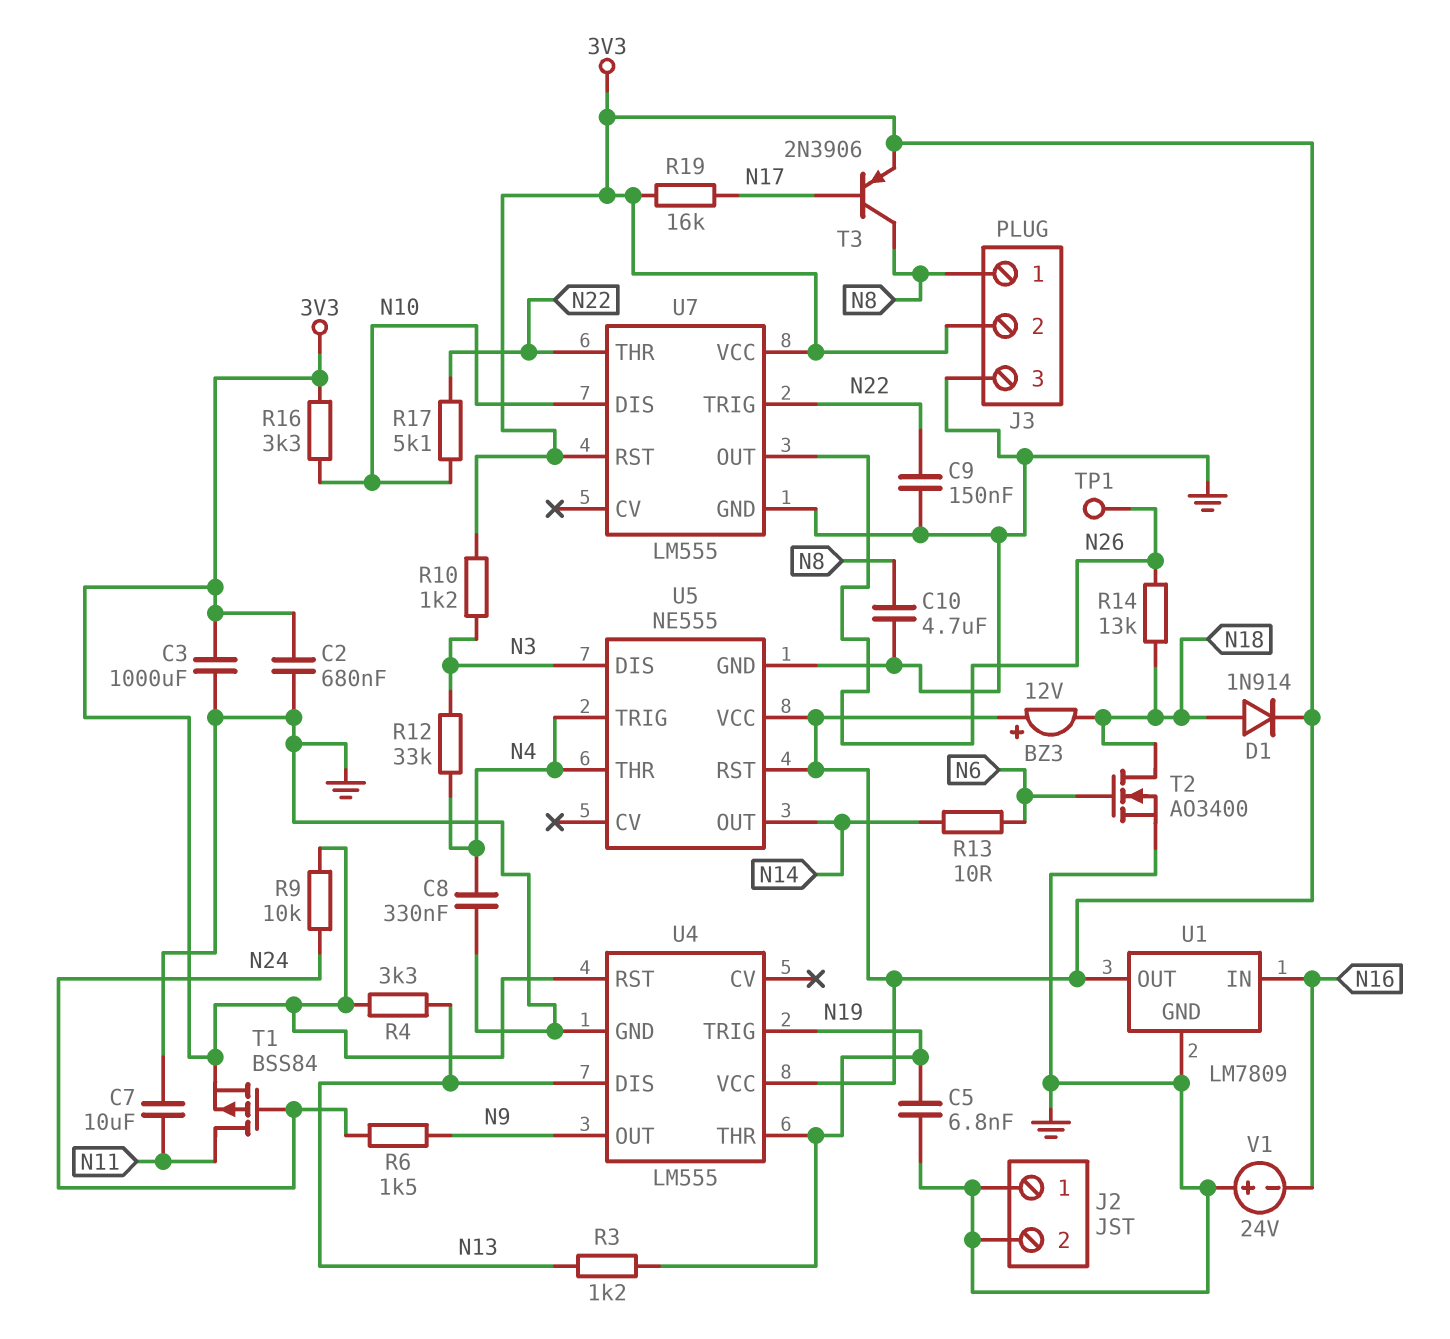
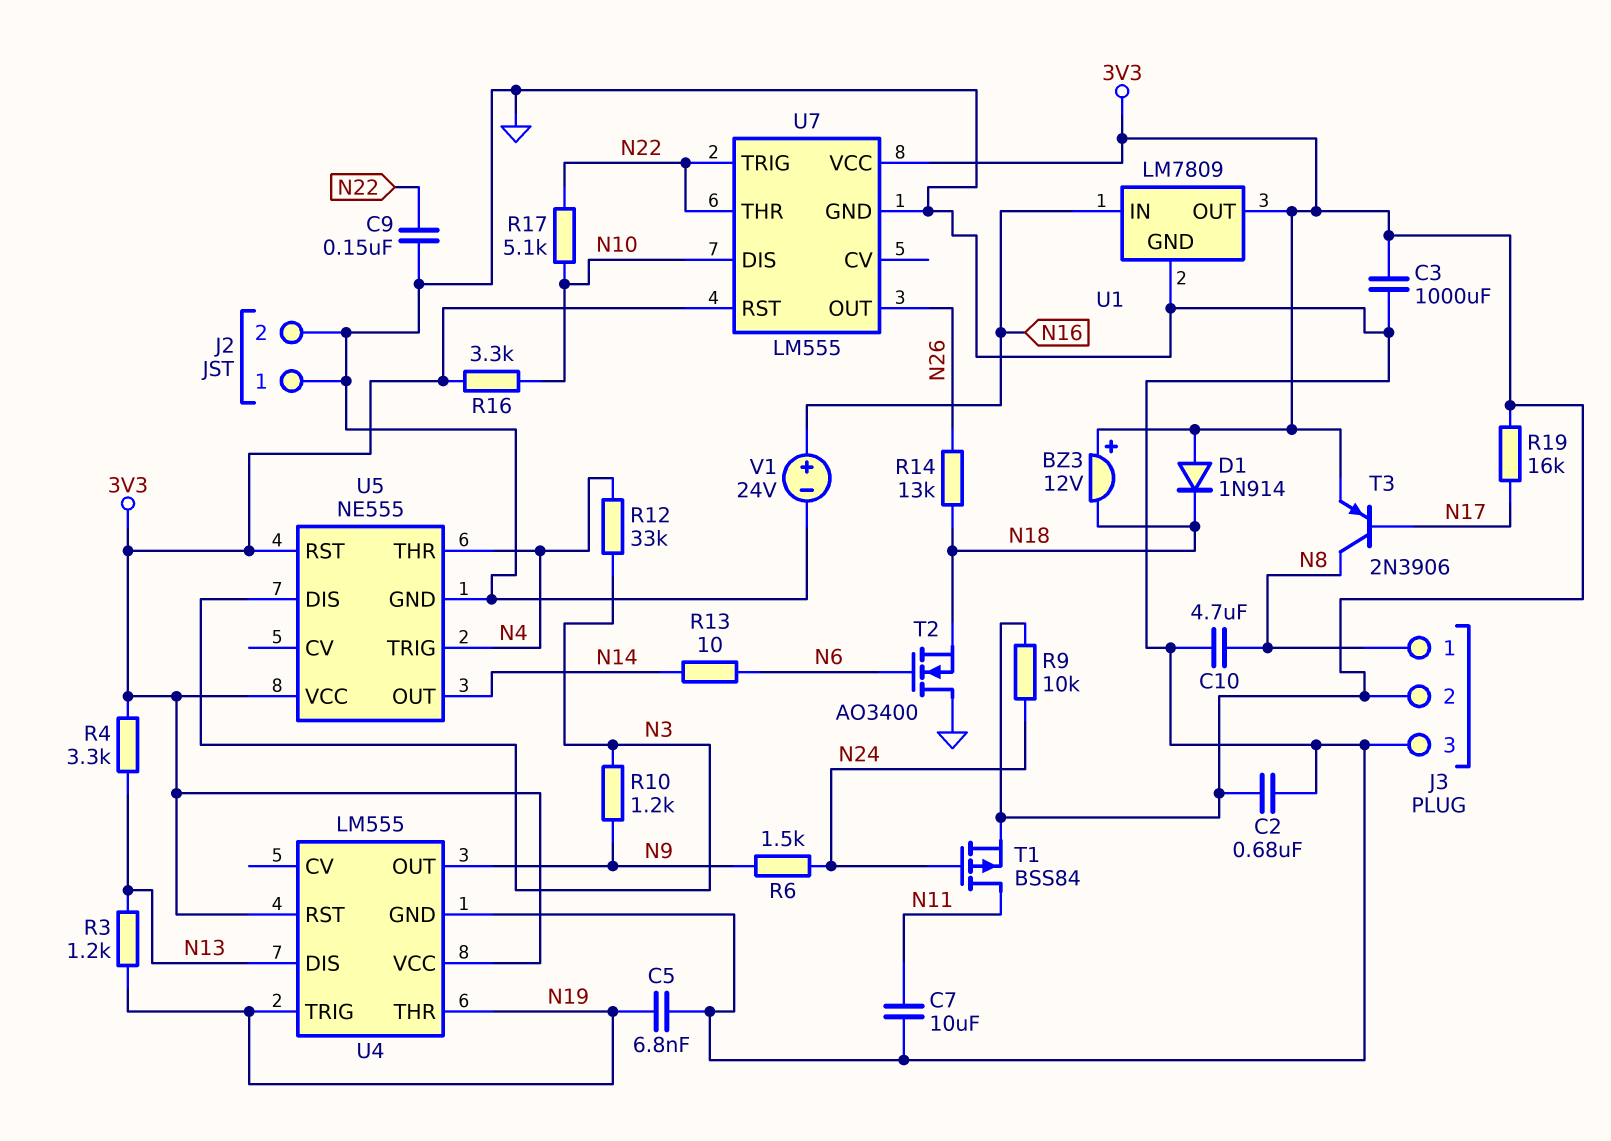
C8: 330nF (GND, N4) -> none
D1: diode 1N914 (A N18, K 3V3) -> diode 1N914 (A 3V3, K N18)
R10: 1.2k (3V3, N3) -> 1.2k (N3, N9)
T2: NMOS AO3400 (G N6, D N18, S GND) -> NMOS AO3400 (G N6, D GND, S N18)
TP1: test point (N26) -> none
V1: 24V (plus GND, minus N16) -> 24V (plus N16, minus GND)

